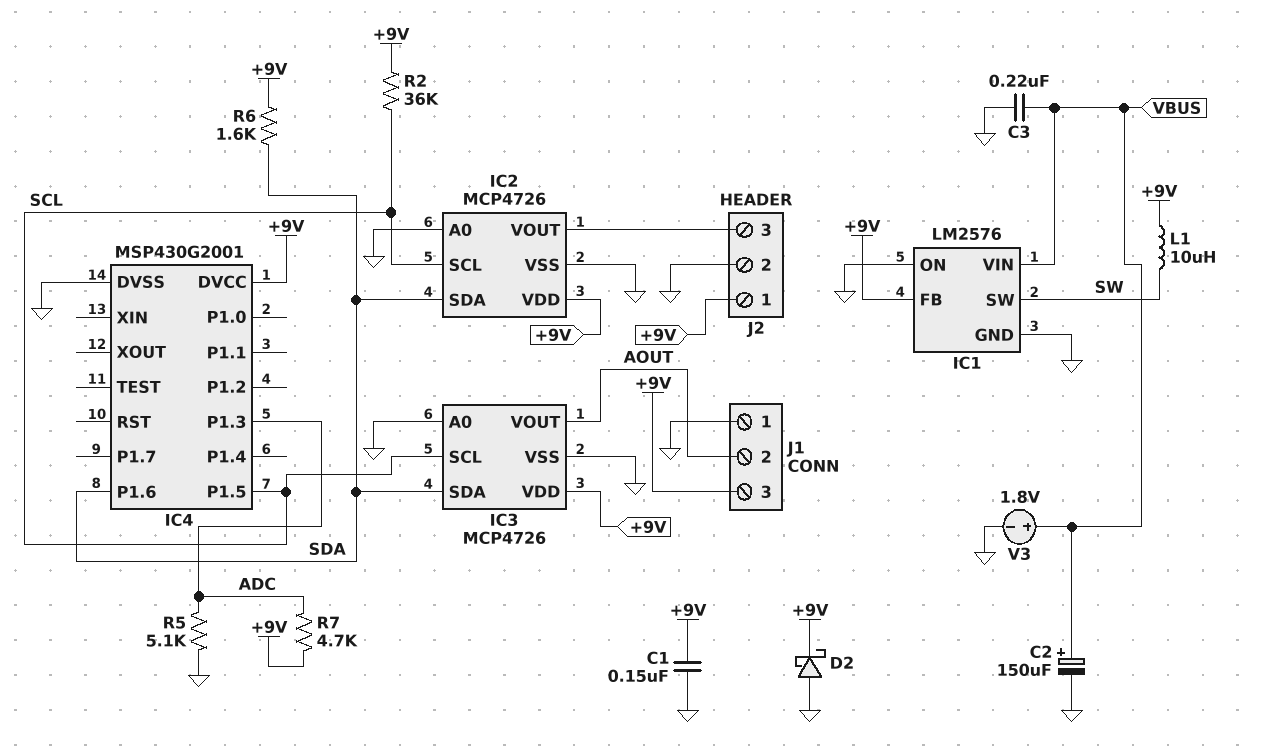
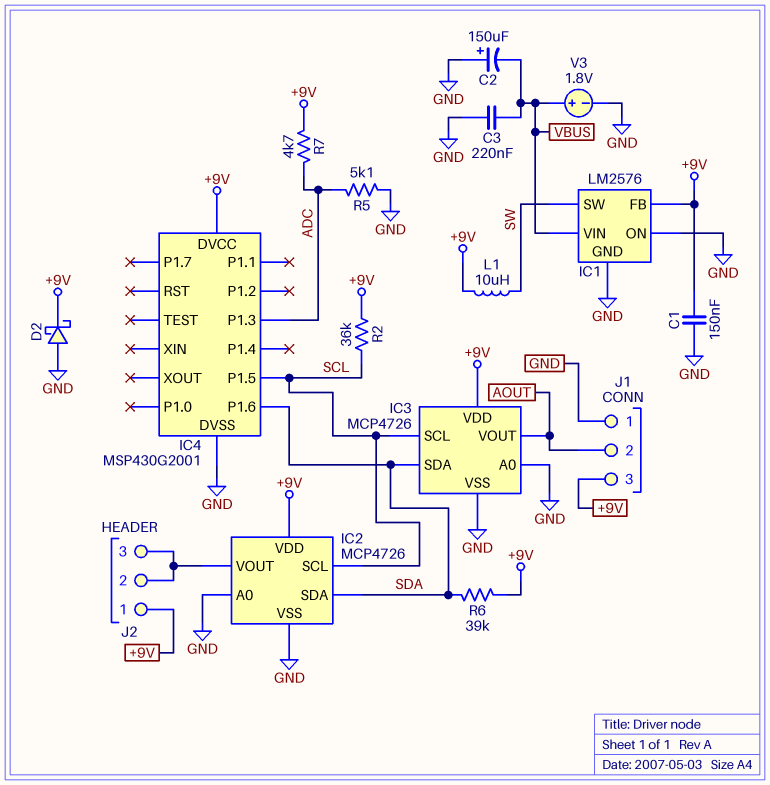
C2: 150uF (plus VBUS, minus GND) -> 150uF (plus GND, minus VBUS)
J2 pin 2: GND -> IC2/VOUT
R6: 1.6k (+9V, SDA) -> 39k (+9V, SDA)

